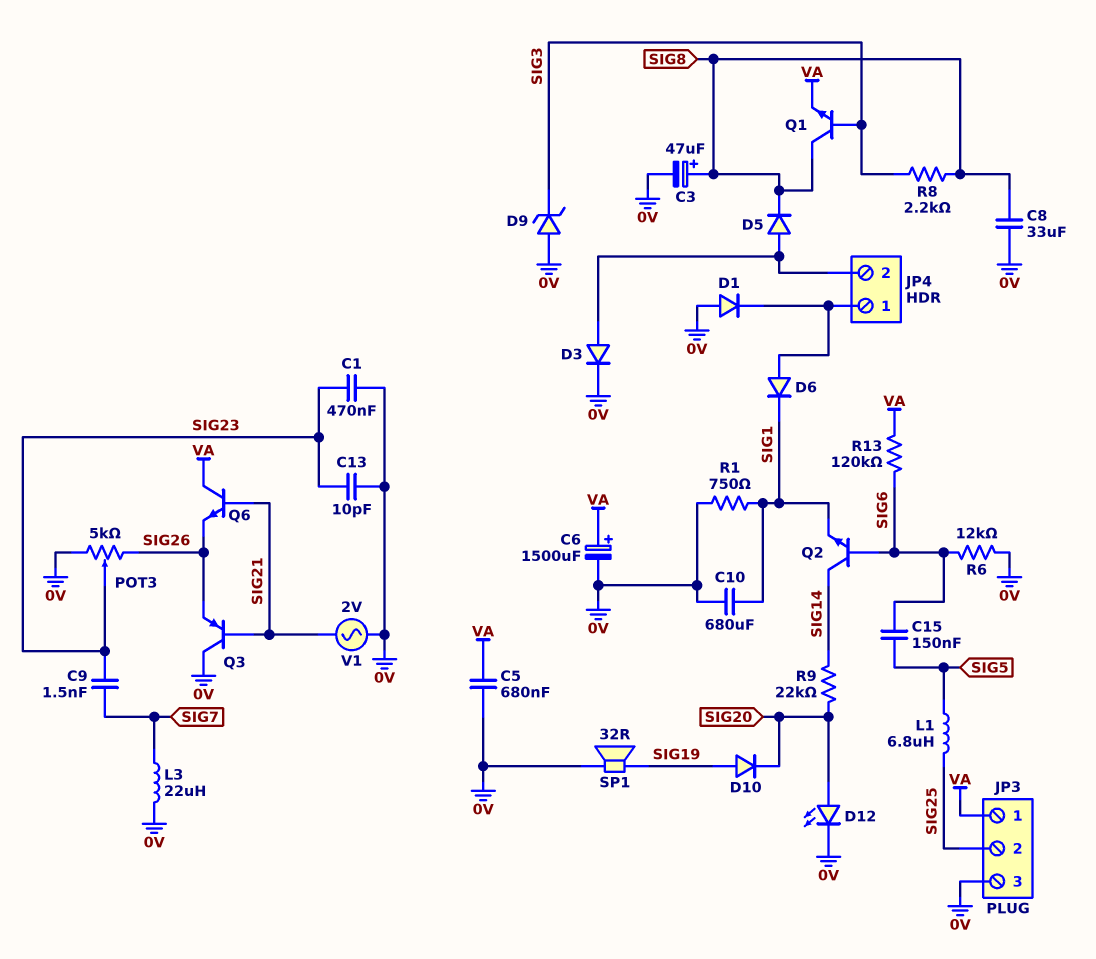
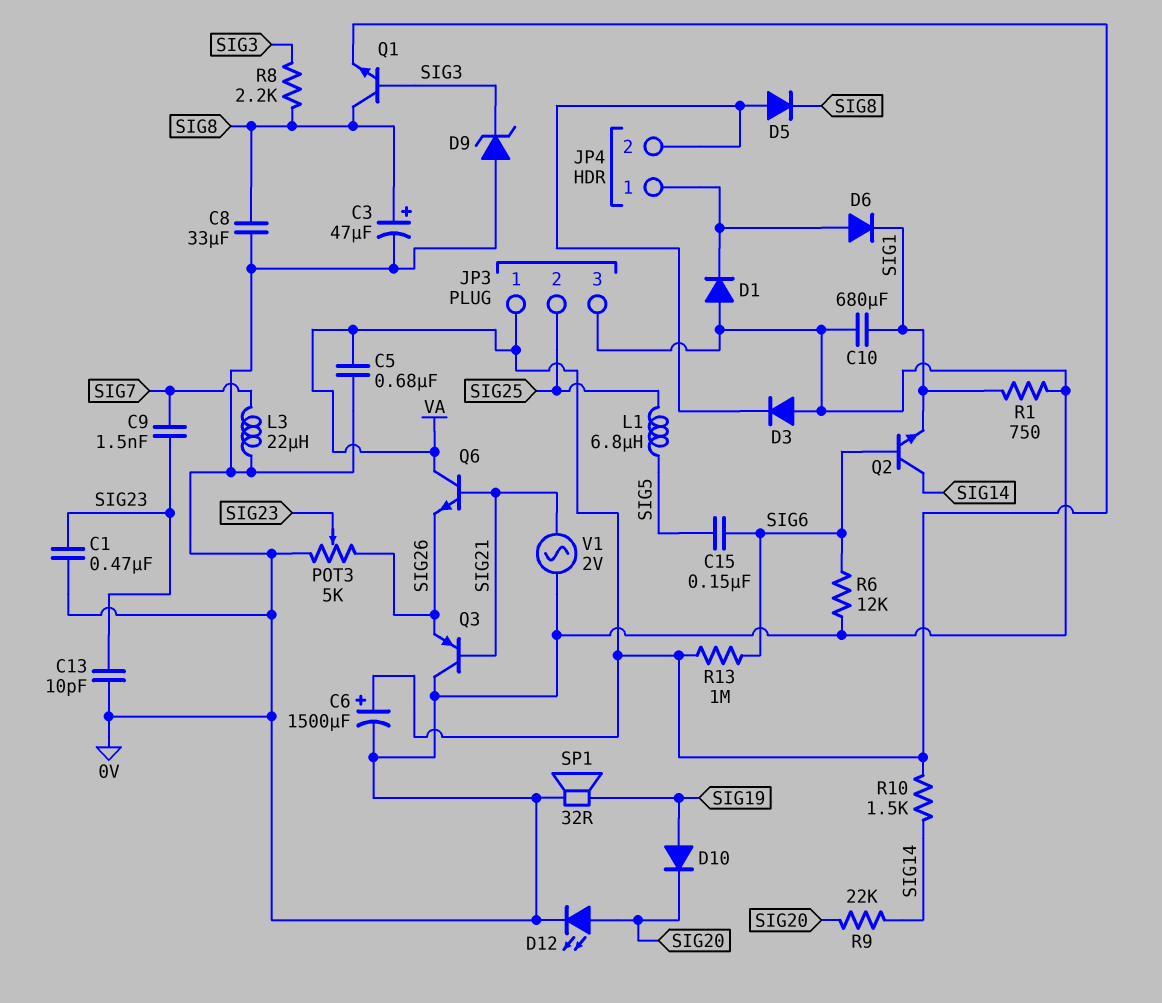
D3: diode (A JP4/2, K 0V) -> diode (A 0V, K JP4/2)
R10: none -> 1.5k (SIG14, VA)
R13: 120k (SIG6, VA) -> 1M (SIG6, VA)

